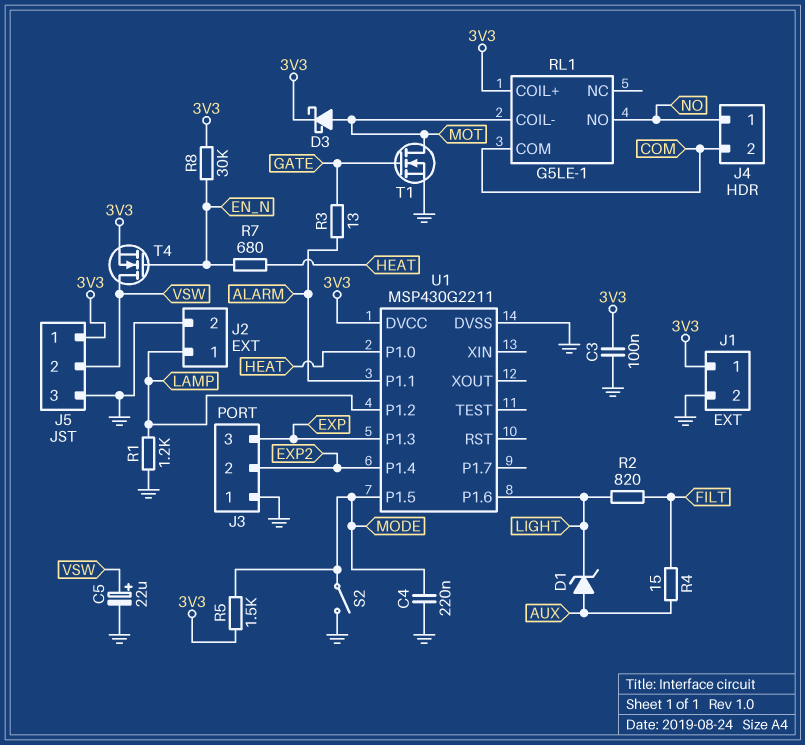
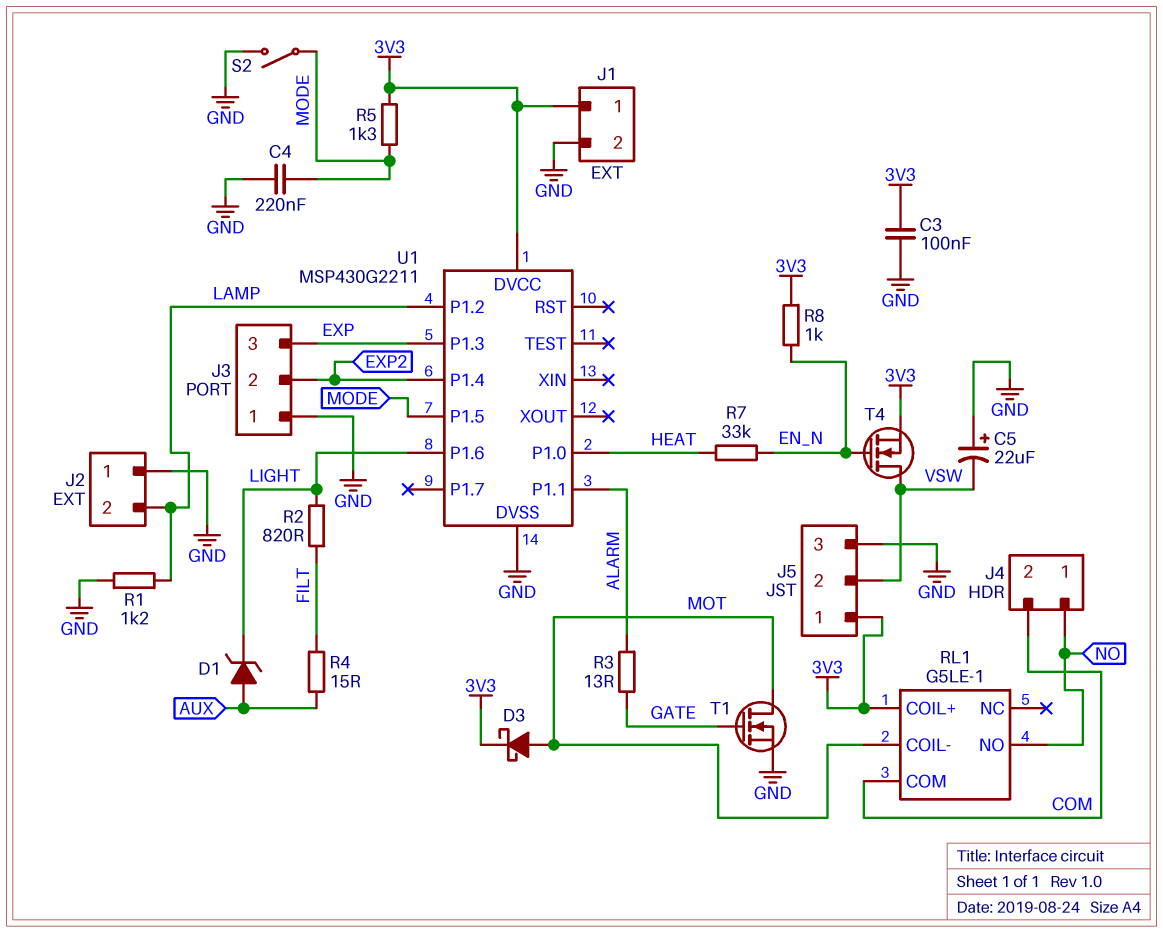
C5: 22uF (plus VSW, minus GND) -> 22uF (plus GND, minus VSW)
J2 pin 1: LAMP -> GND
J2 pin 2: GND -> LAMP
R5: 1.5k (3V3, MODE) -> 1.3k (3V3, MODE)
R7: 680 (EN_N, HEAT) -> 33k (EN_N, HEAT)
R8: 30k (3V3, EN_N) -> 1k (3V3, EN_N)

